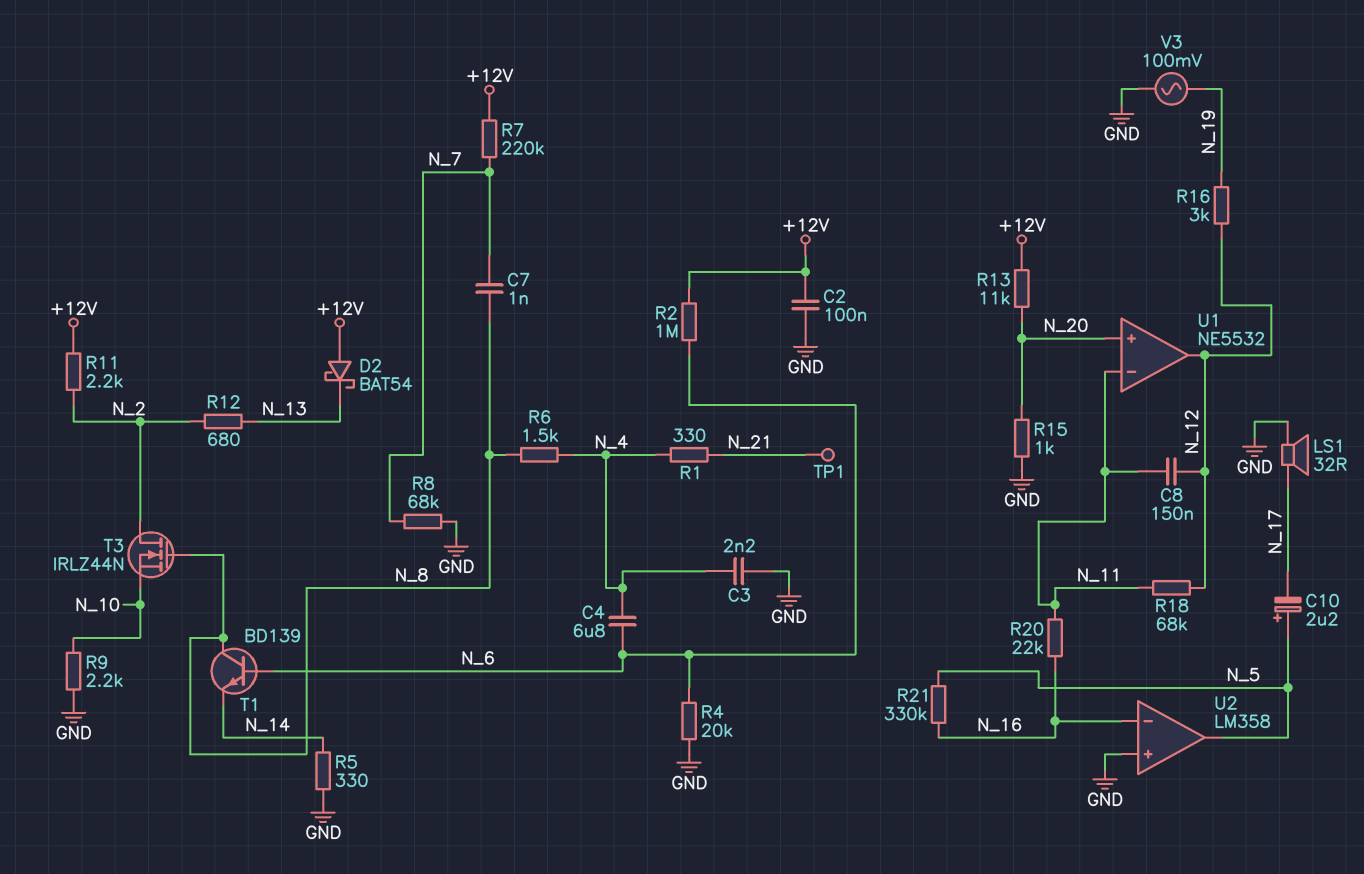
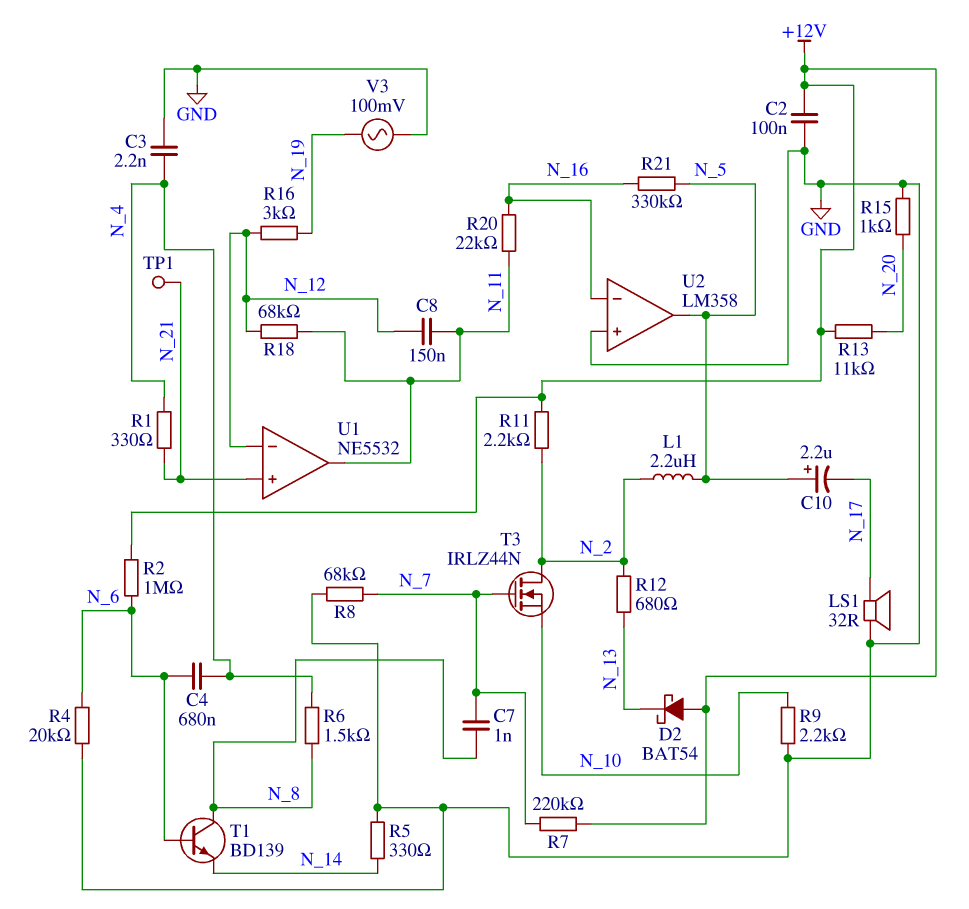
C4: 6.8uF (N_4, N_6) -> 680nF (N_4, N_6)
L1: none -> 2.2uH (N_2, N_5)
T3: NMOS IRLZ44N (G N_8, D N_2, S N_10) -> NMOS IRLZ44N (G N_7, D N_2, S N_10)
U1 pin in+: N_20 -> N_21
U1 pin in-: N_11 -> N_12
U1 pin out: N_12 -> N_11

